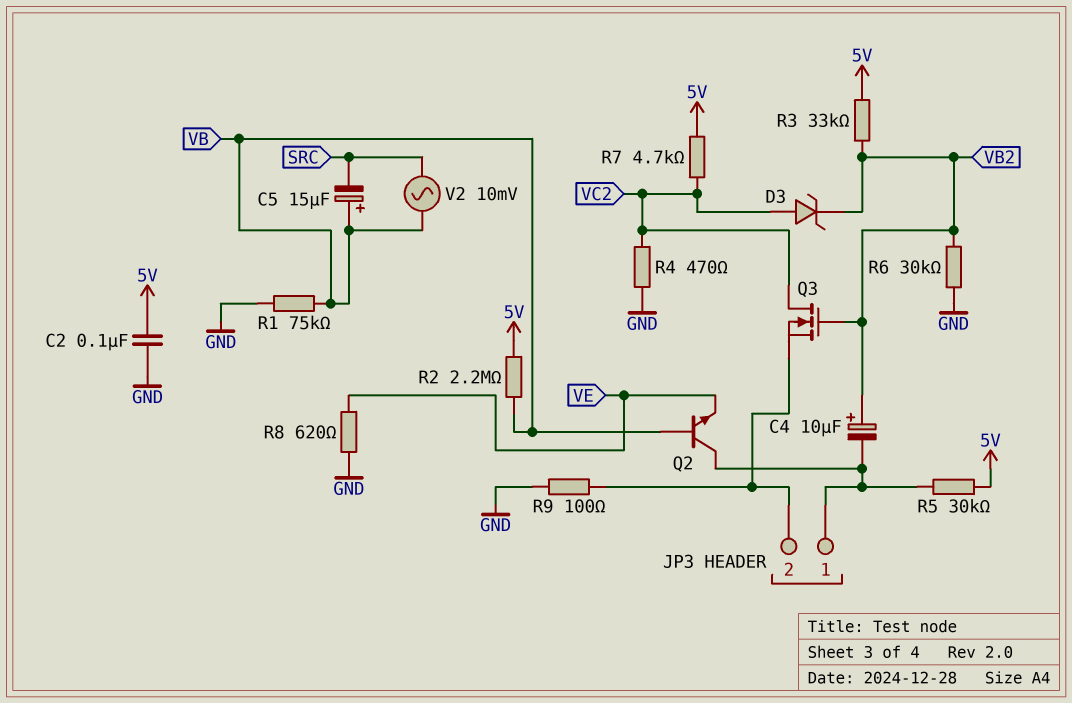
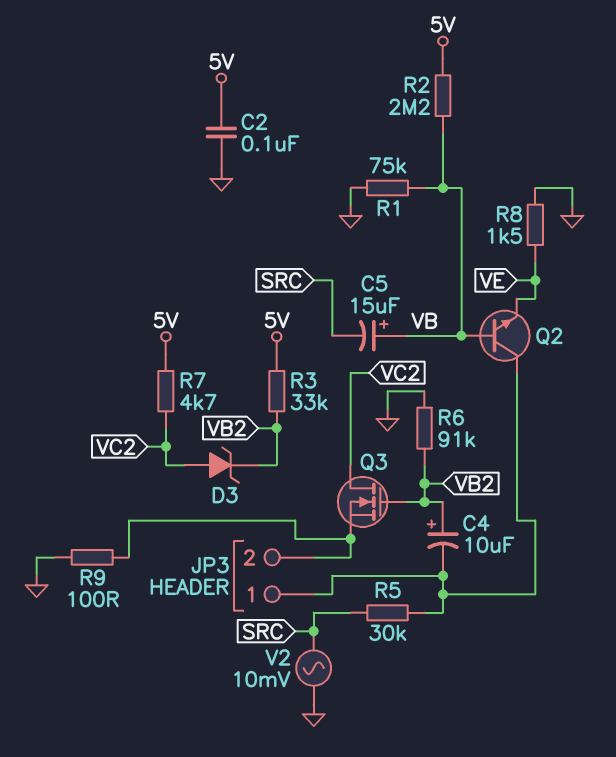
R4: 470 (GND, VC2) -> none
R5: 30k (5V, JP3/1) -> 30k (JP3/1, SRC)
R6: 30k (GND, VB2) -> 91k (GND, VB2)
R8: 620 (GND, VE) -> 1.5k (GND, VE)
V2: AC 10mV (SRC, VB) -> AC 10mV (GND, SRC)

